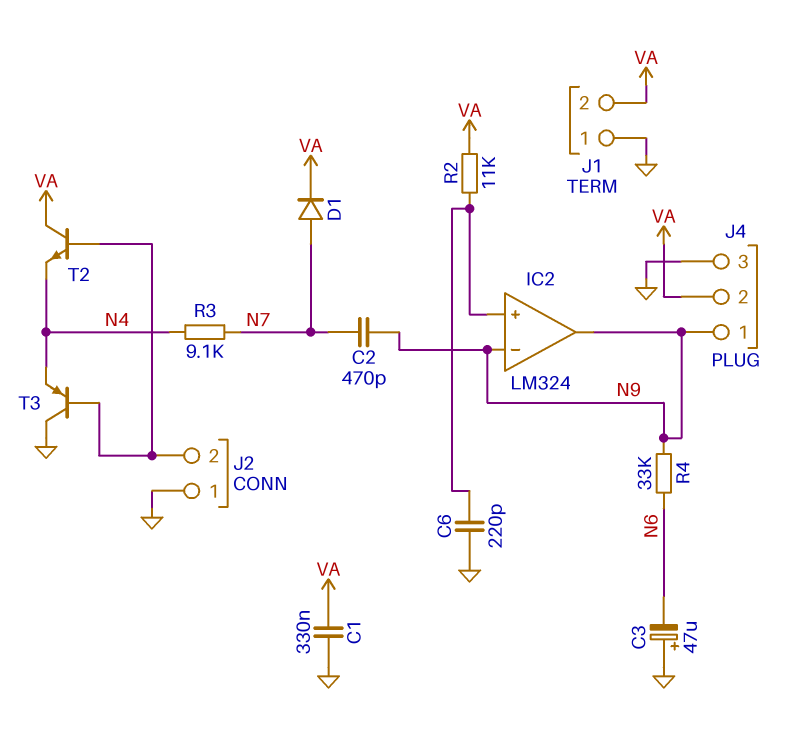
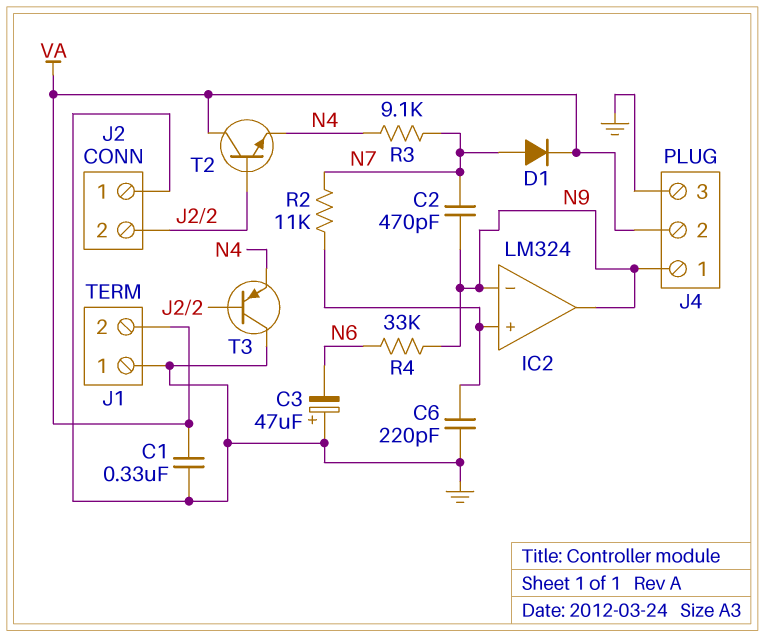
R2: 11k (IC2/in+, VA) -> 11k (IC2/in+, N7)

